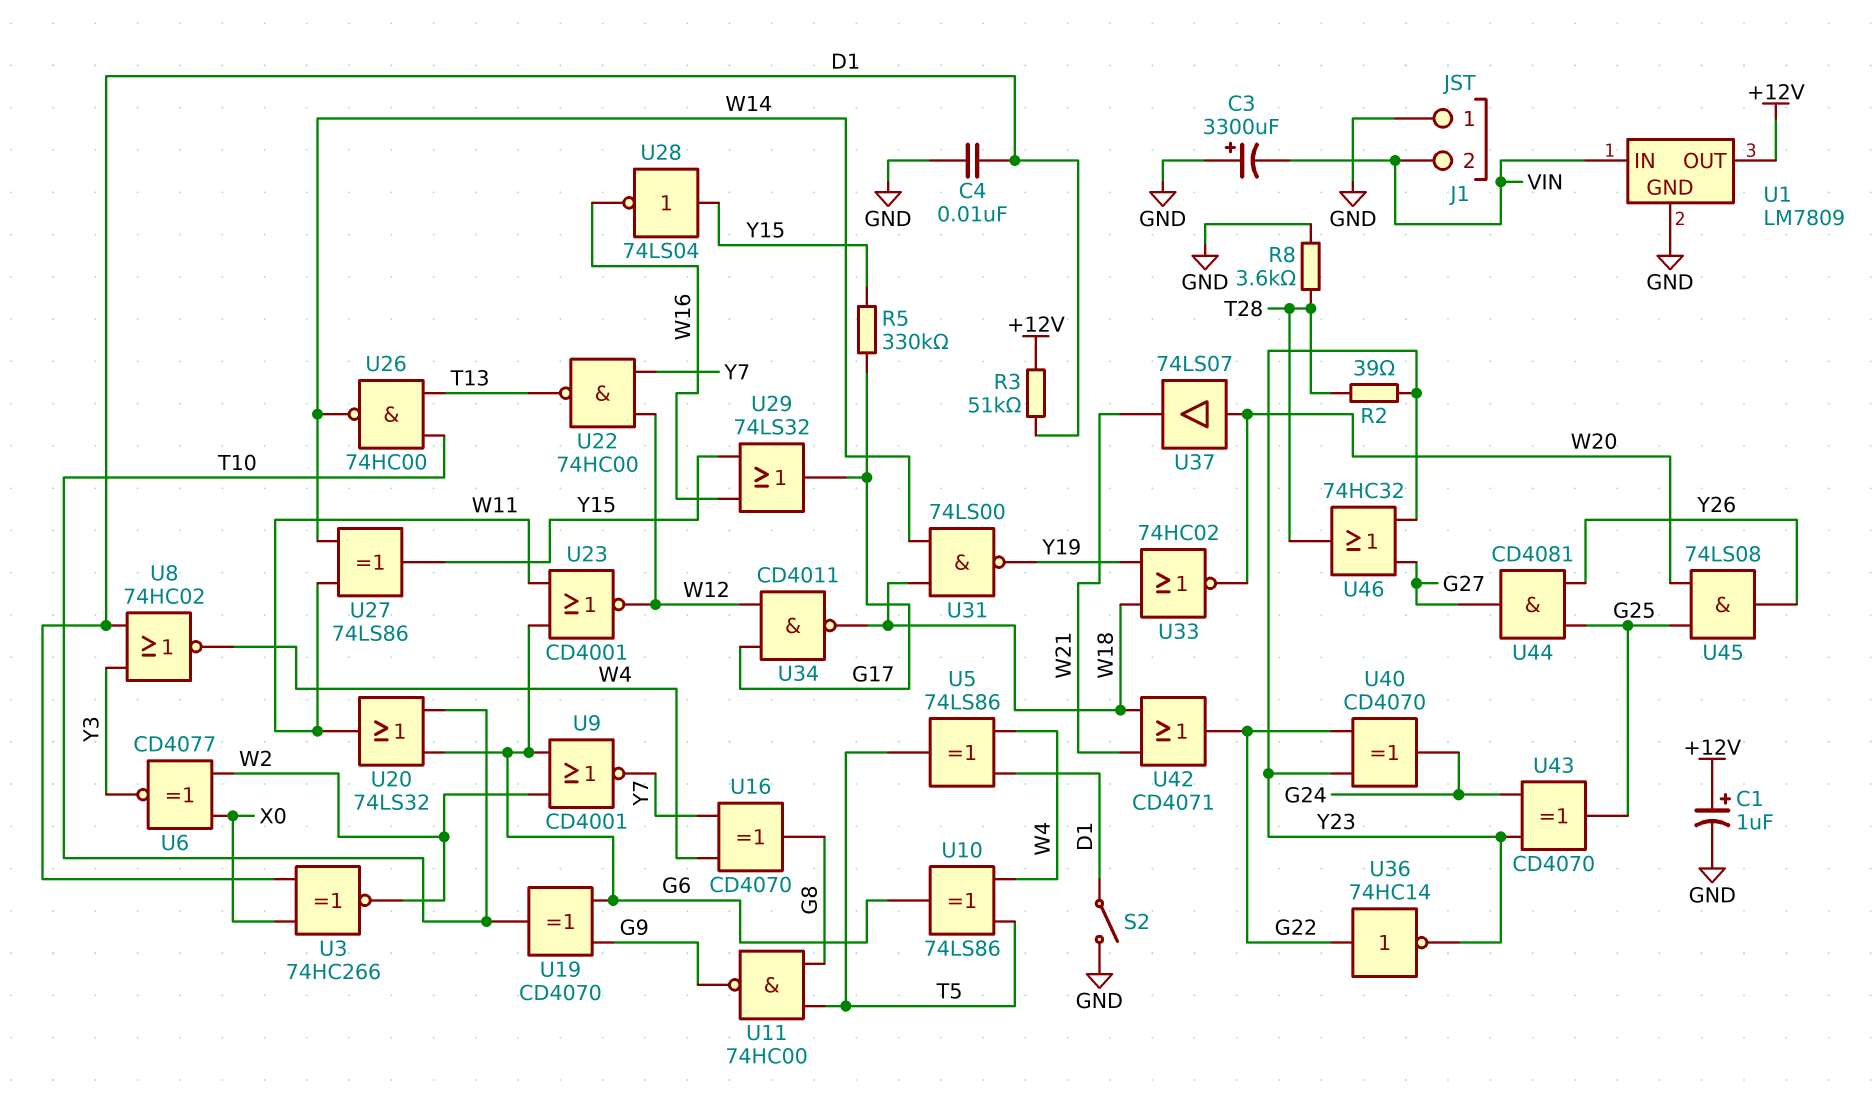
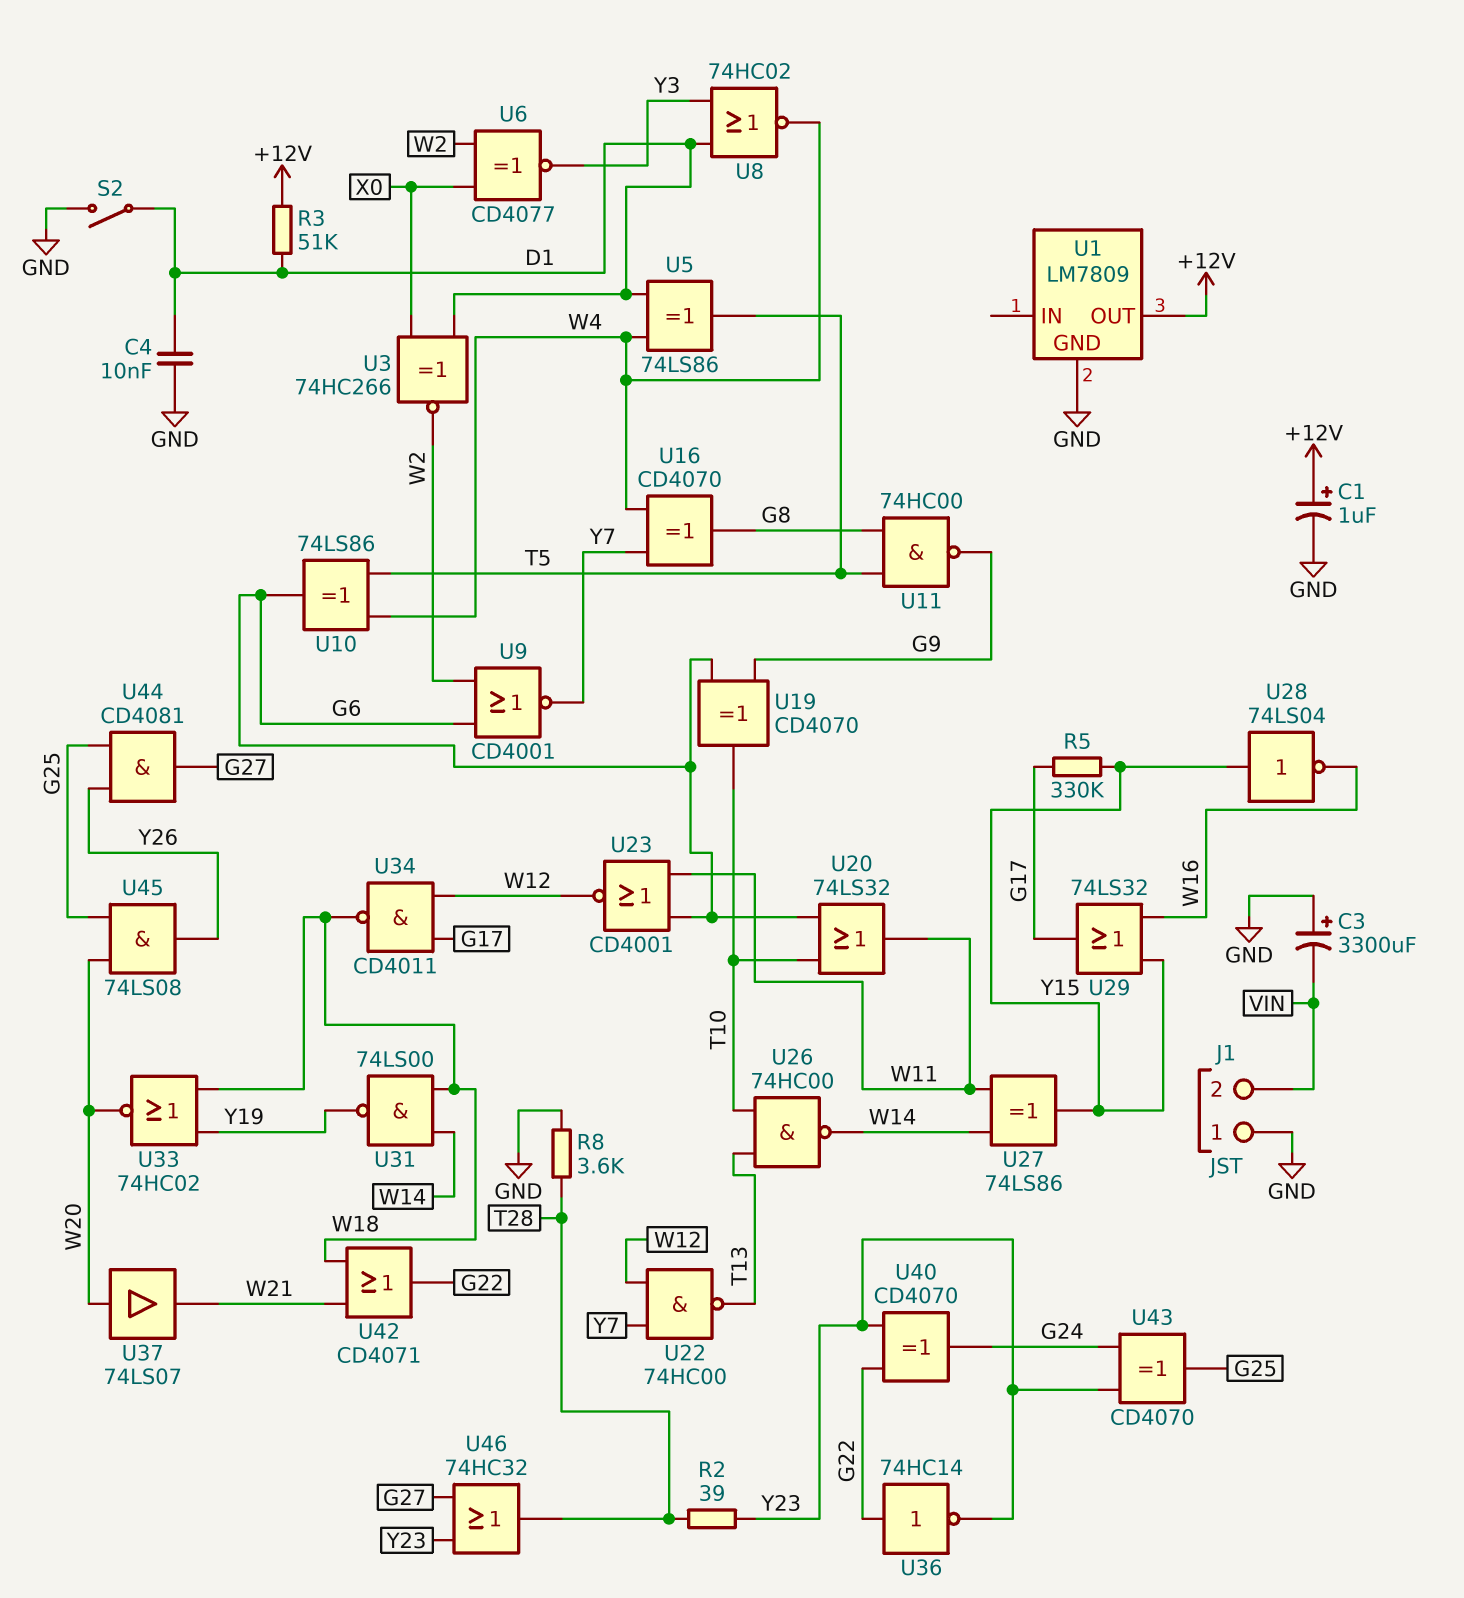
U1 pin IN: VIN -> none

